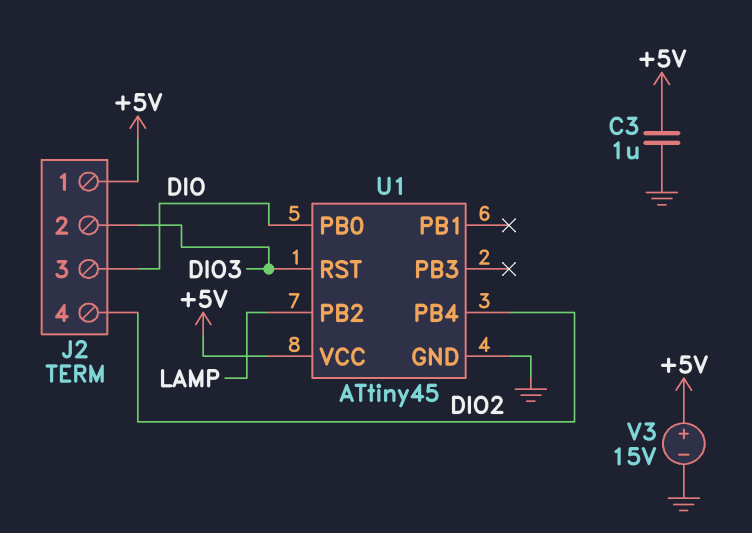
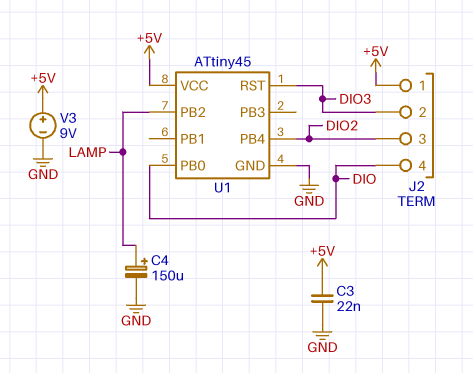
C3: 1uF (+5V, GND) -> 22nF (+5V, GND)
C4: none -> 150uF (plus LAMP, minus GND)
J2 pin 3: DIO -> DIO2
J2 pin 4: DIO2 -> DIO
V3: 15V (plus +5V, minus GND) -> 9V (plus +5V, minus GND)

